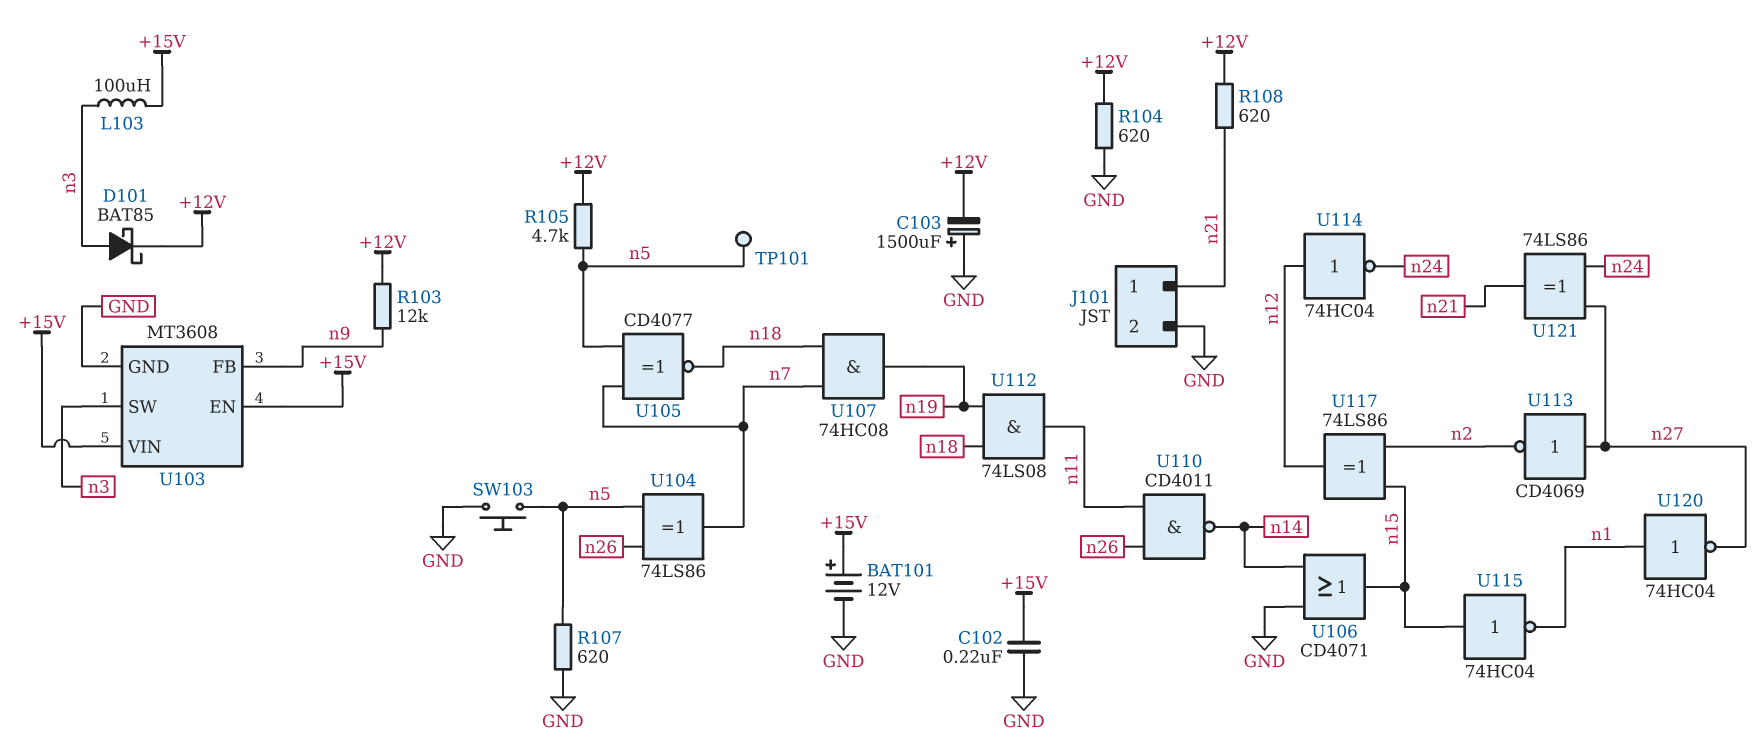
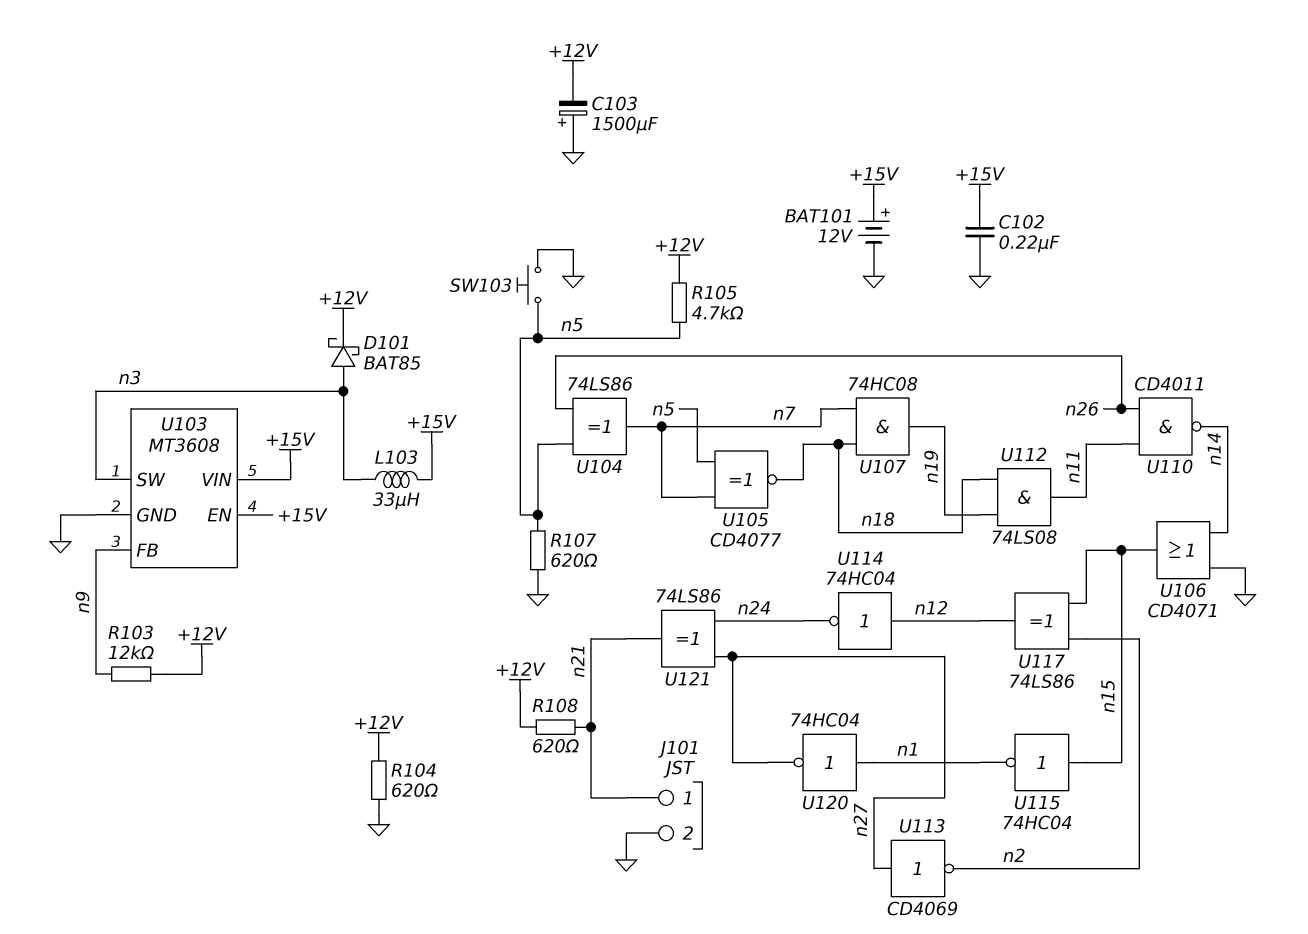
L103: 100uH (+15V, n3) -> 33uH (+15V, n3)
TP101: test point (n5) -> none

